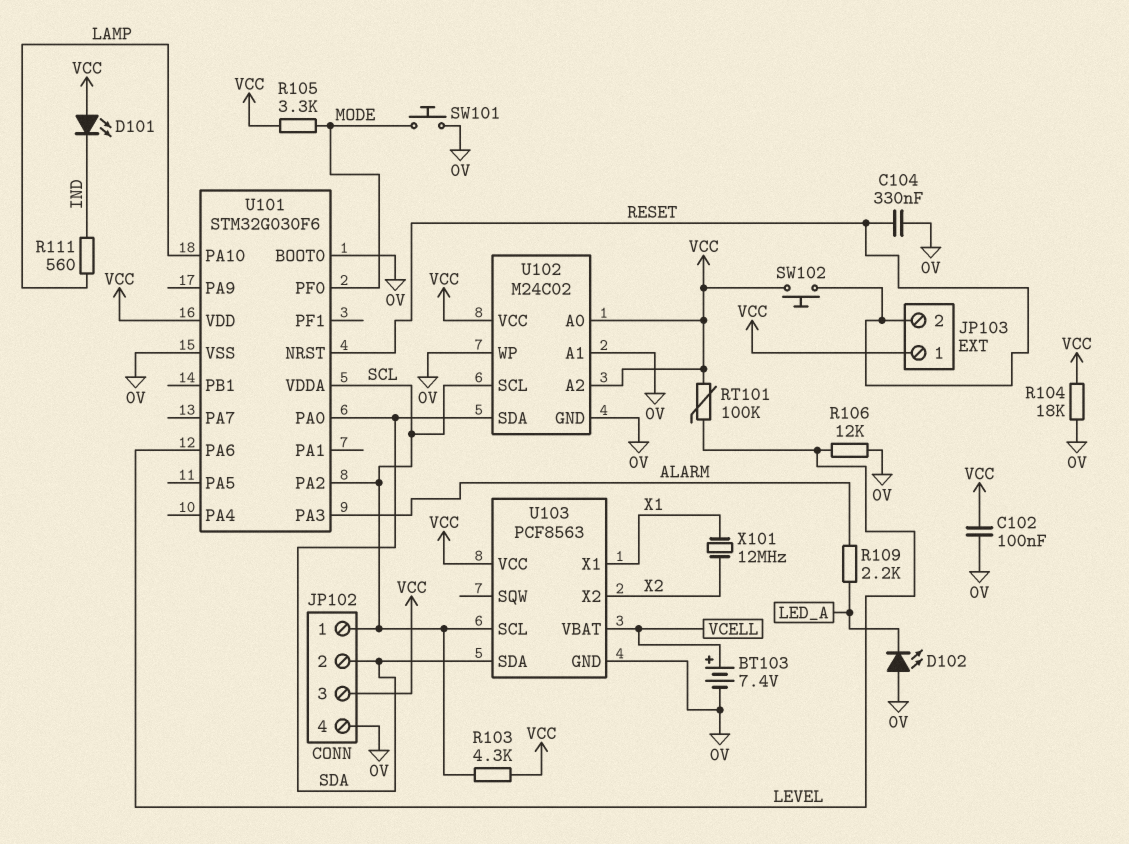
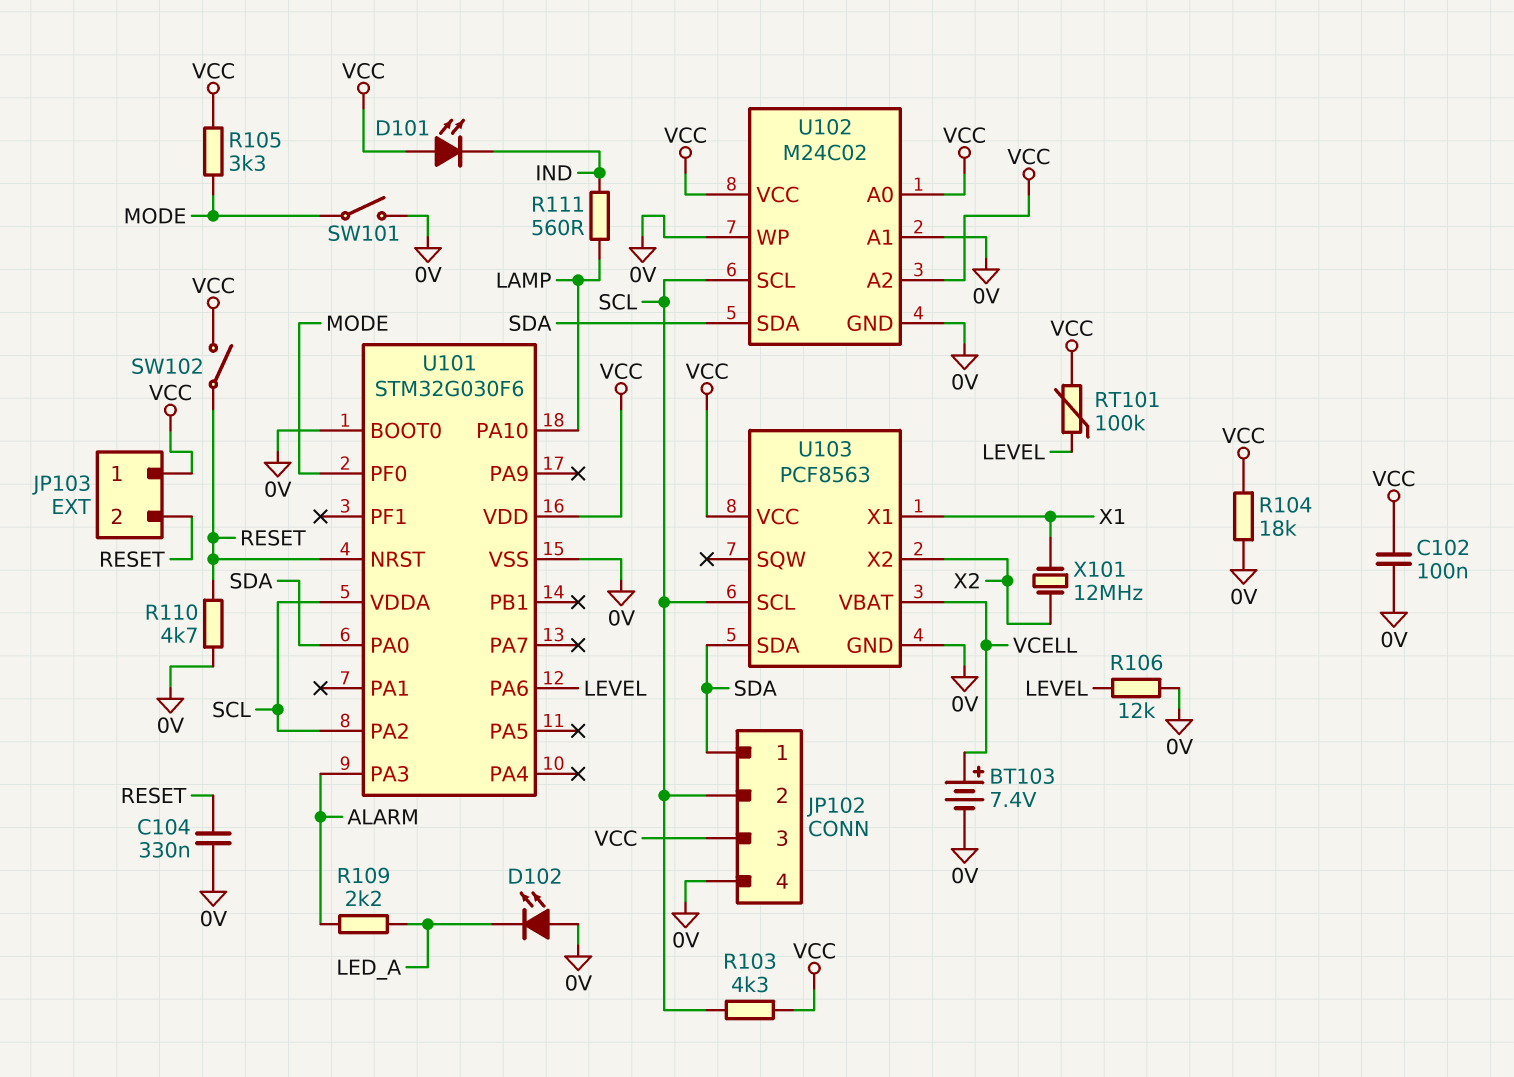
JP102 pin 1: SCL -> SDA
JP102 pin 2: SDA -> SCL
R110: none -> 4.7k (0V, RESET)
SW101: button (0V, MODE) -> switch (0V, MODE)
SW102: button (RESET, VCC) -> switch (RESET, VCC)

